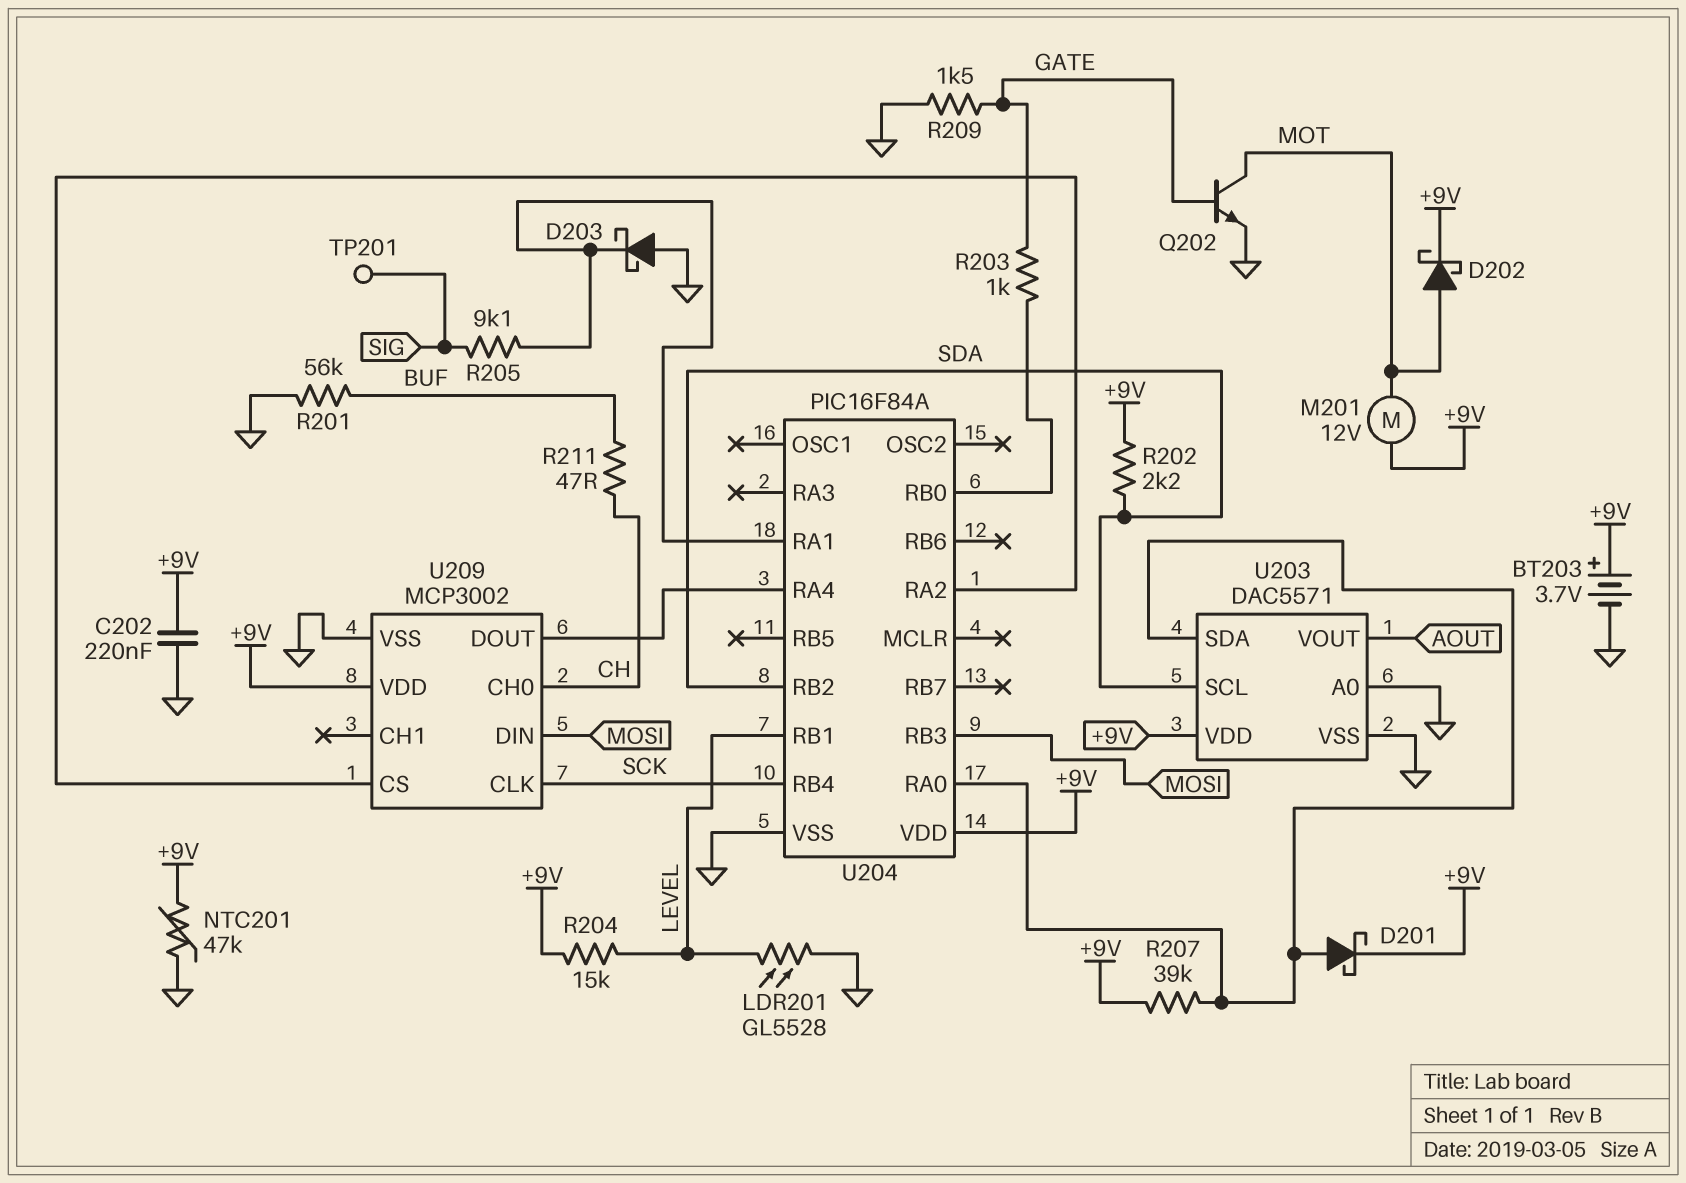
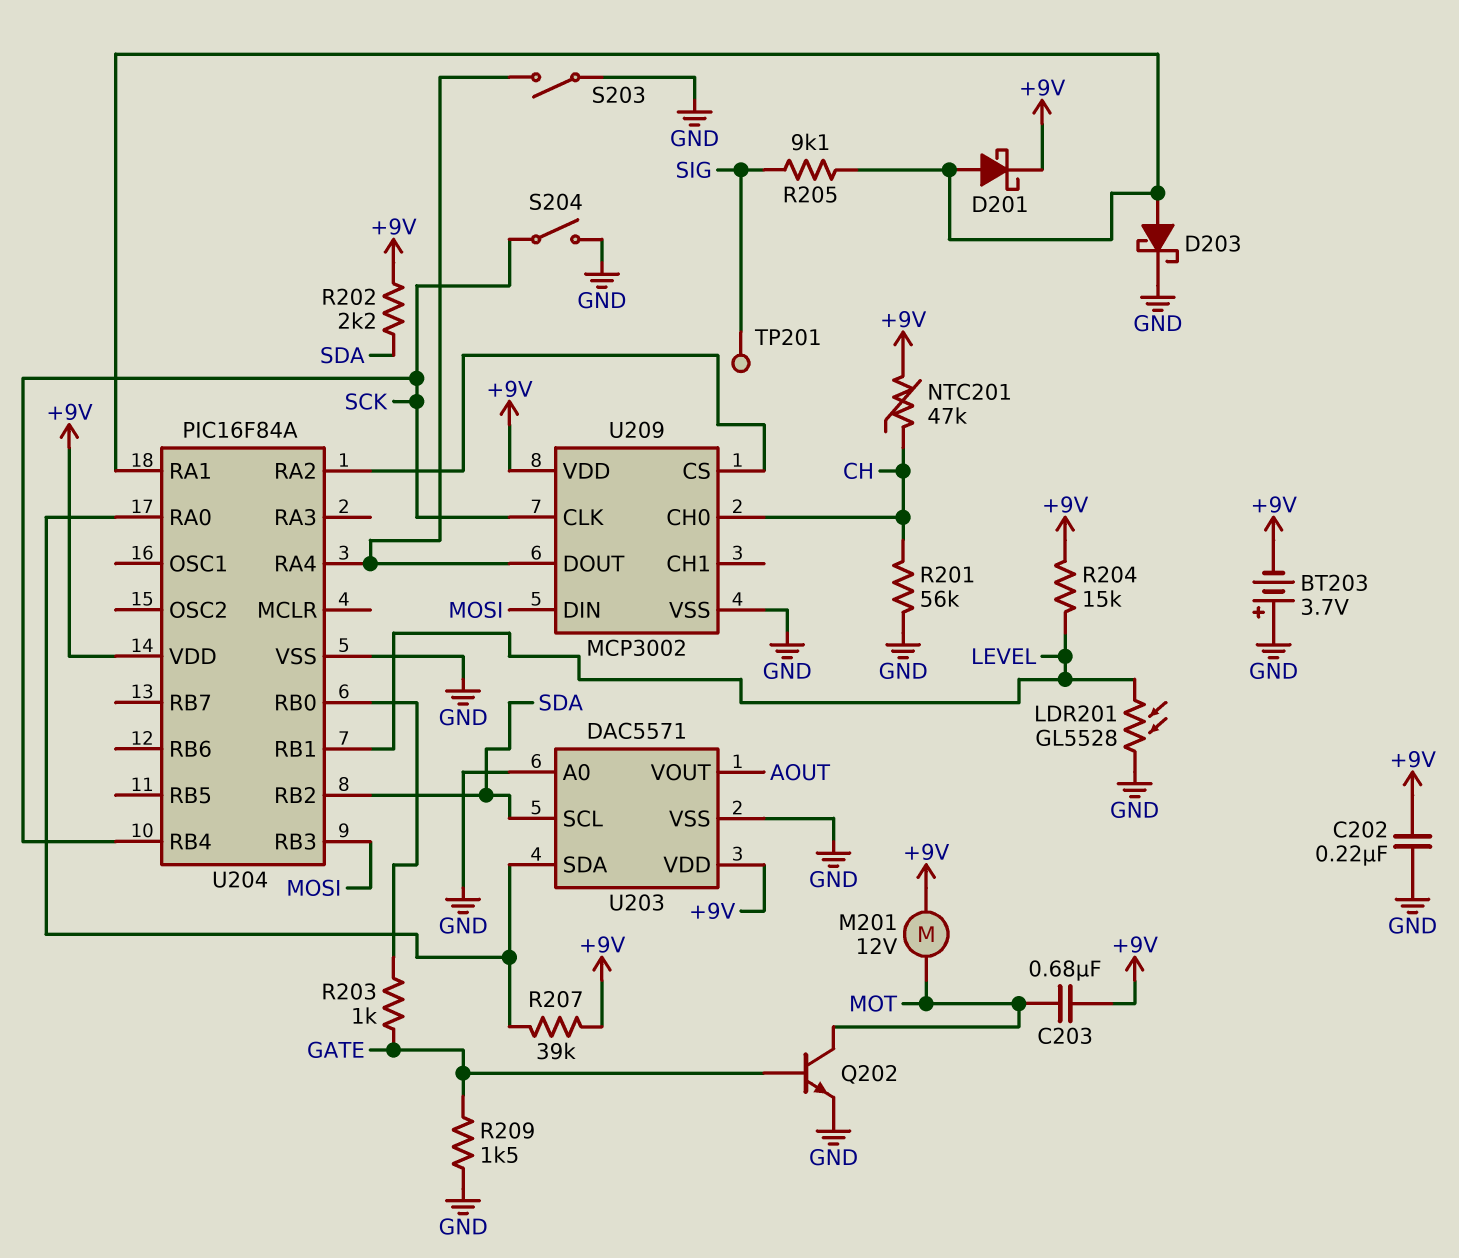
BT203: 3.7V (plus +9V, minus GND) -> 3.7V (plus GND, minus +9V)
C203: none -> 680nF (+9V, MOT)
D201: schottky (A U203/SDA, K +9V) -> schottky (A U204/RA1, K +9V)
D202: schottky (A MOT, K +9V) -> none
D203: schottky (A GND, K U204/RA1) -> schottky (A U204/RA1, K GND)
NTC201: 47k (+9V, GND) -> 47k (+9V, CH)
R201: 56k (BUF, GND) -> 56k (CH, GND)
R211: 47 (BUF, CH) -> none
S203: none -> switch (GND, U204/RA4)
S204: none -> switch (GND, SCK)

